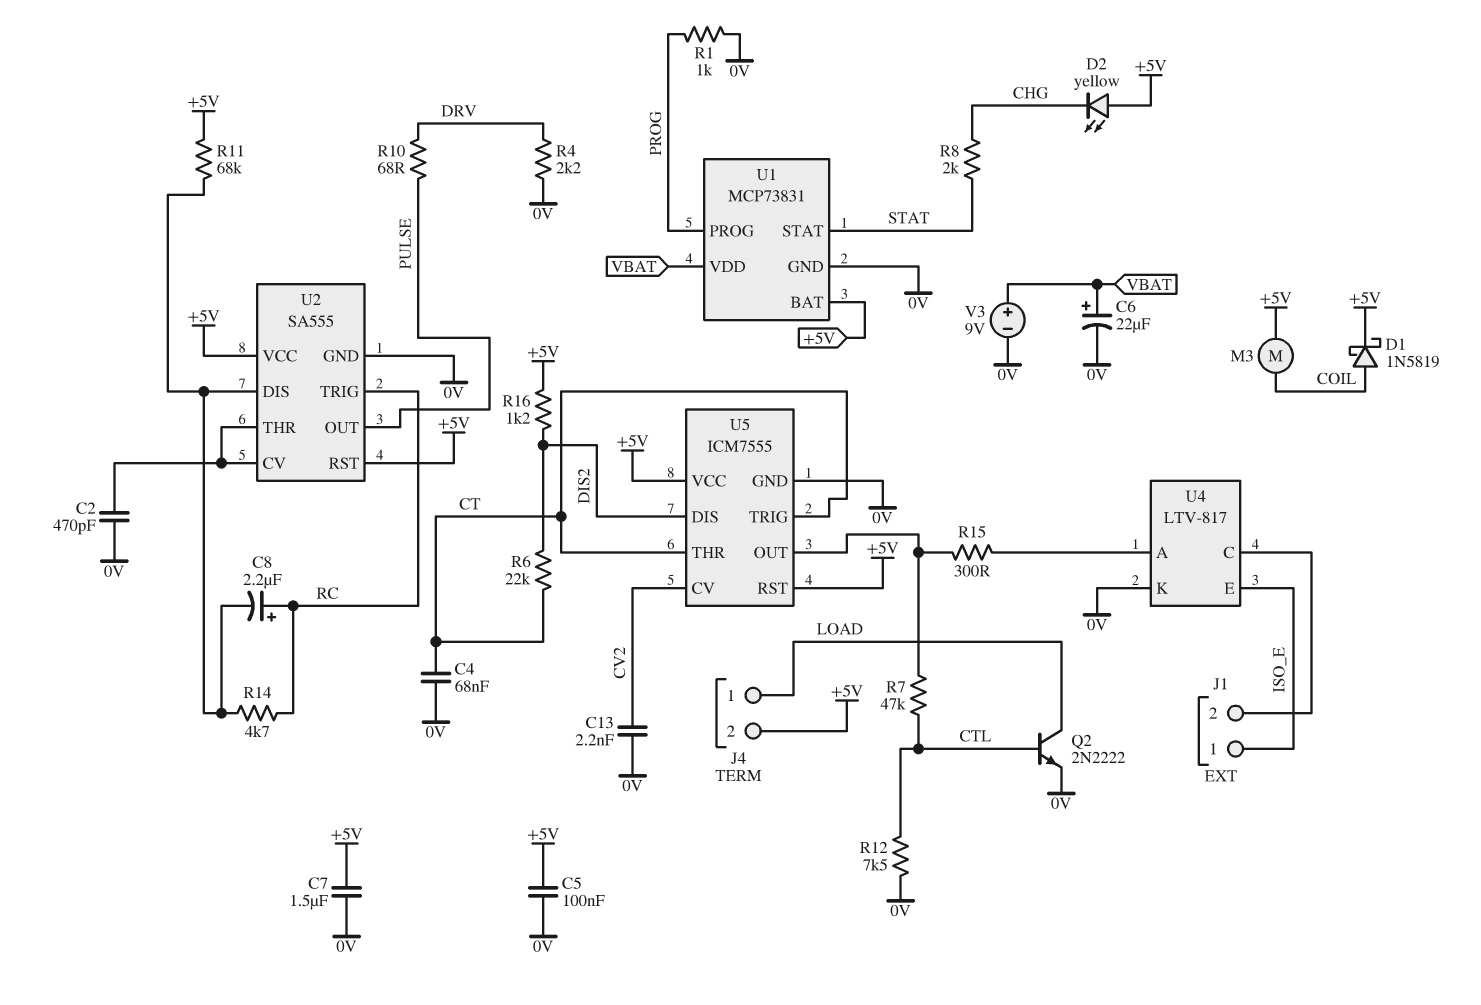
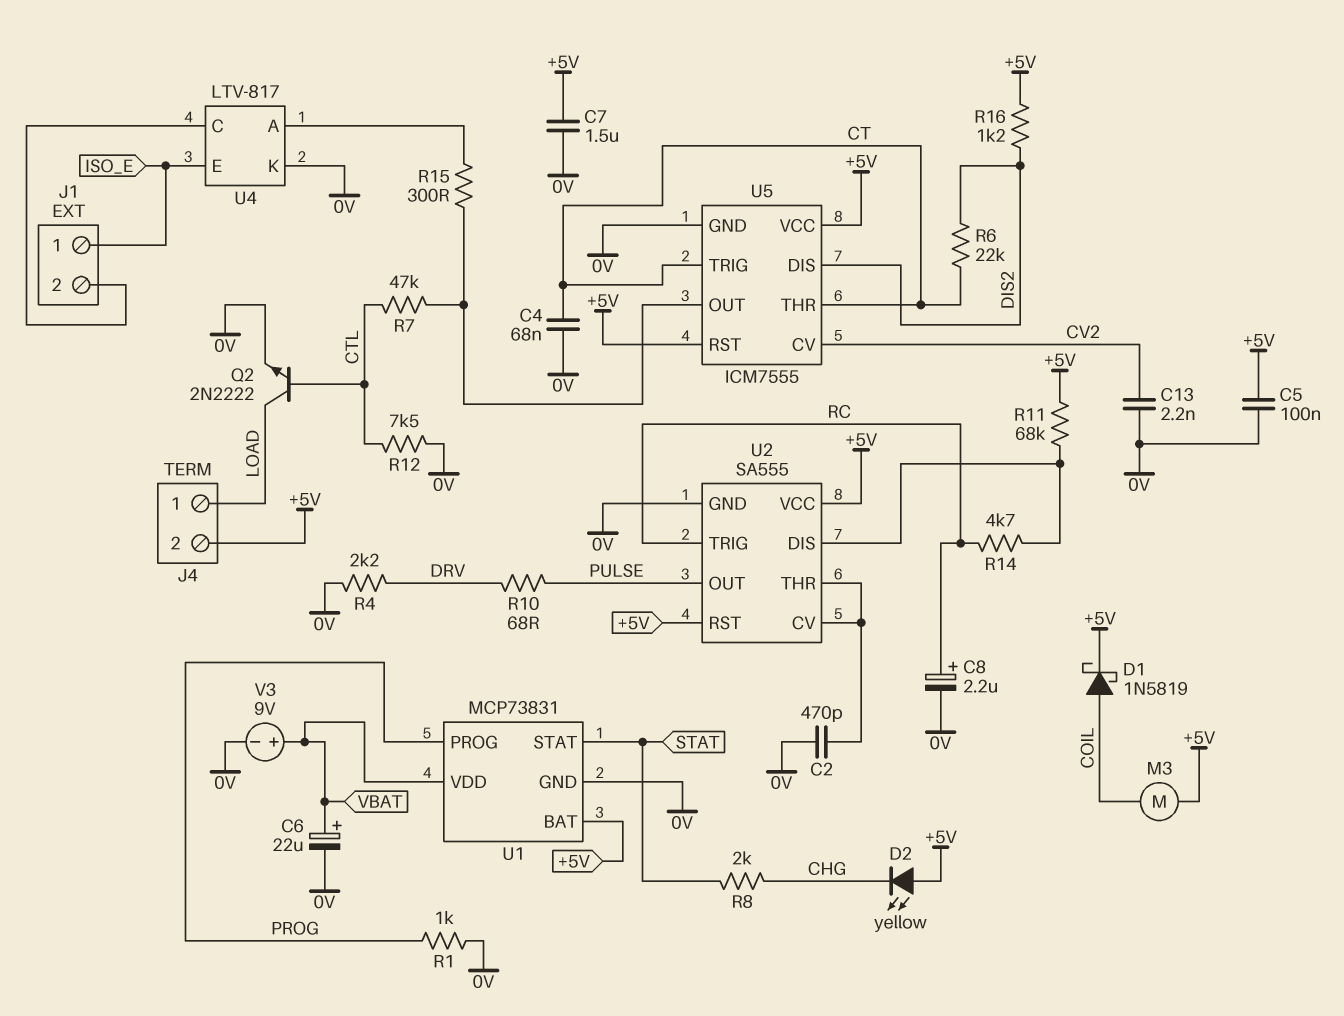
C8: 2.2uF (plus RC, minus U2/DIS) -> 2.2uF (plus RC, minus 0V)

